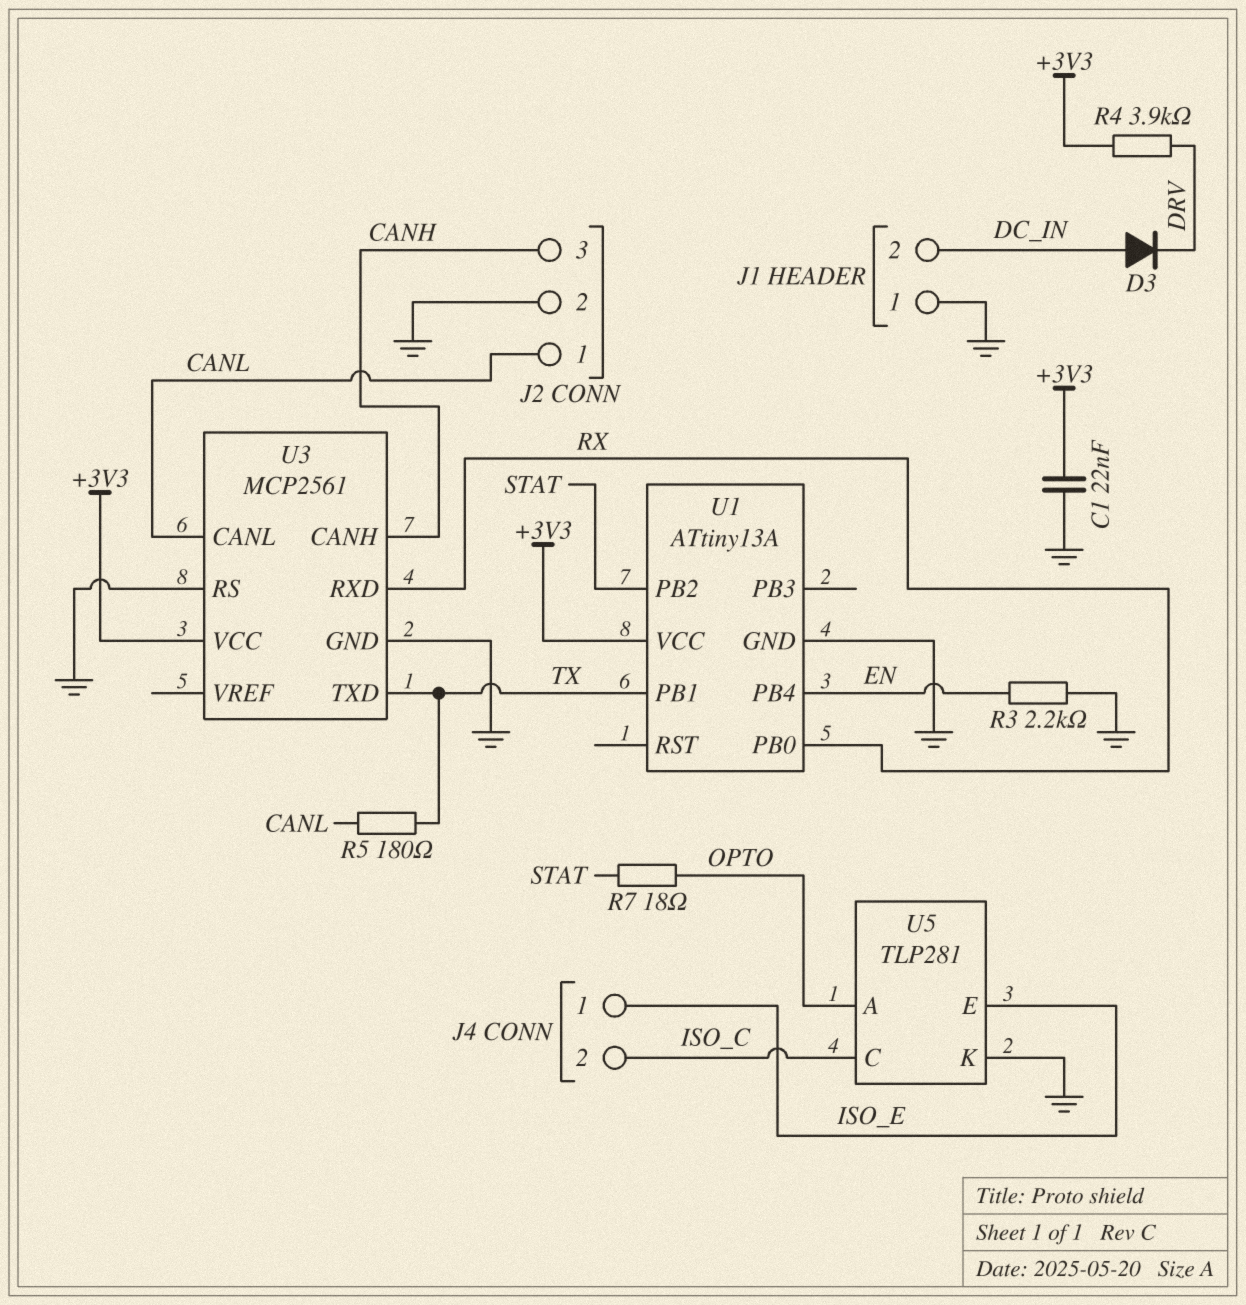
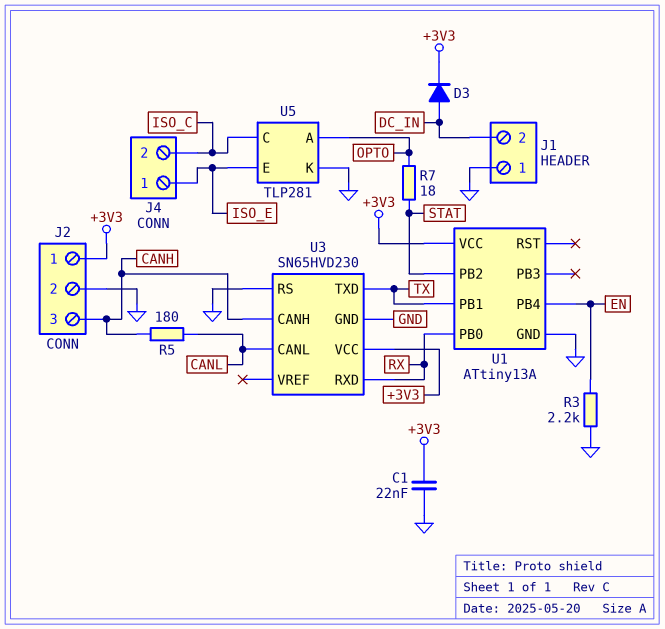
D3: diode (A DC_IN, K DRV) -> diode (A DC_IN, K +3V3)
J2 pin 1: CANL -> +3V3
R4: 3.9k (+3V3, DRV) -> none
R5: 180 (CANL, TX) -> 180 (CANH, CANL)
U3: MCP2561 -> SN65HVD230

